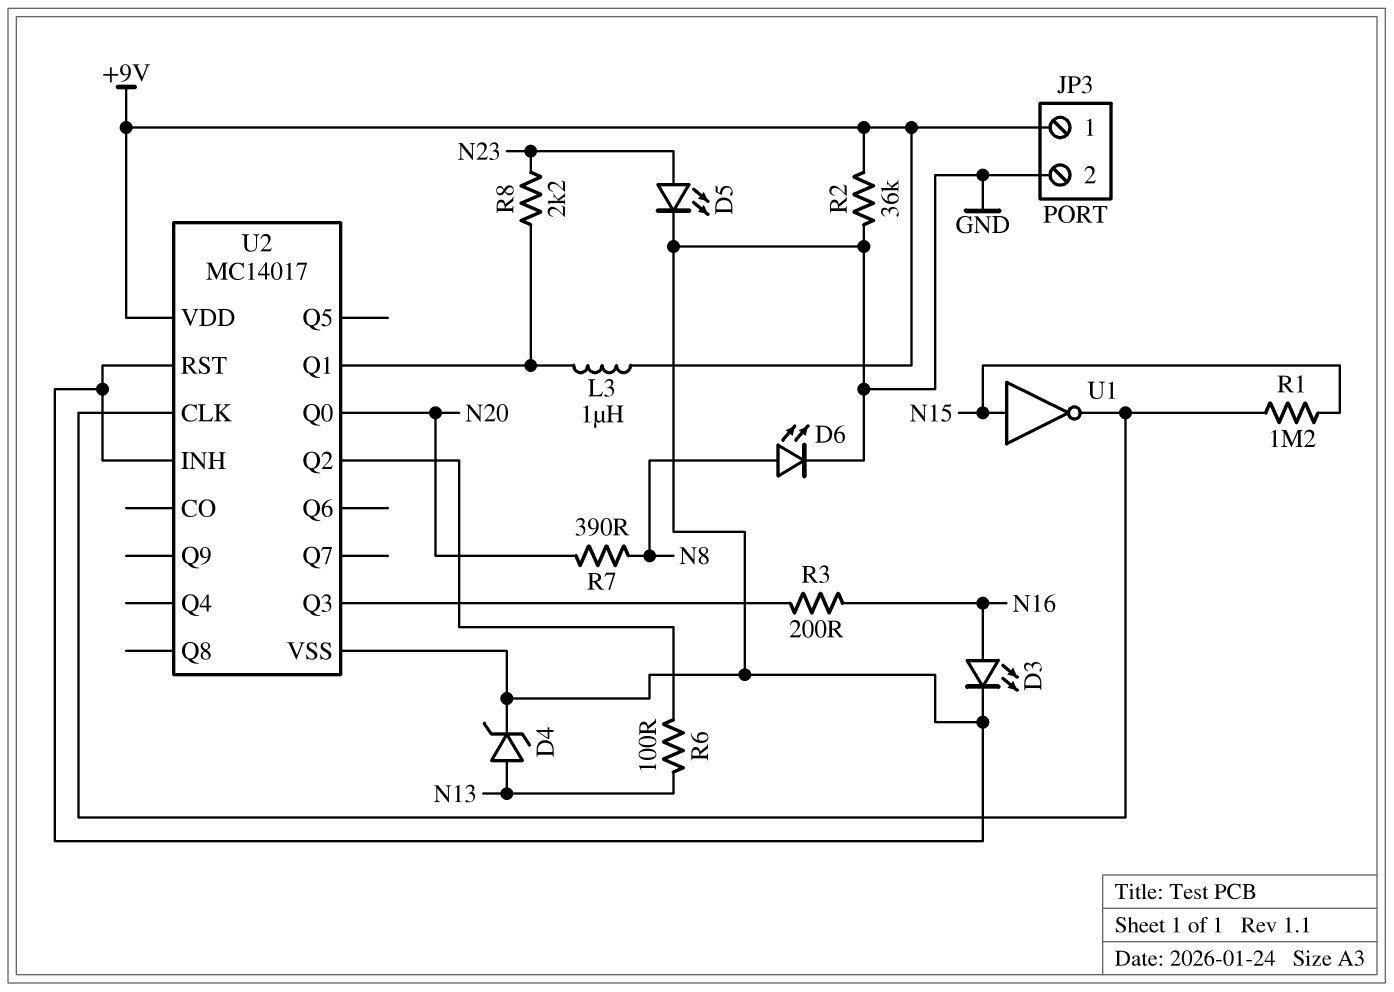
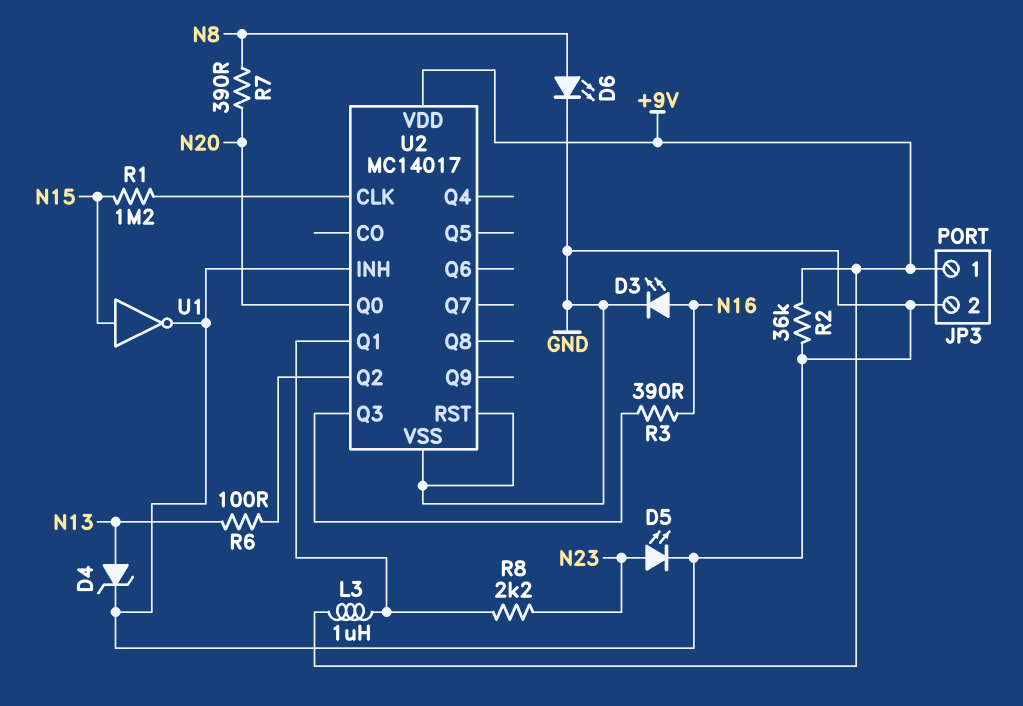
R3: 200 (N16, U2/Q3) -> 390 (N16, U2/Q3)
U1: NOT (in N15, out U2/CLK) -> NOT (in N15, out GND)

